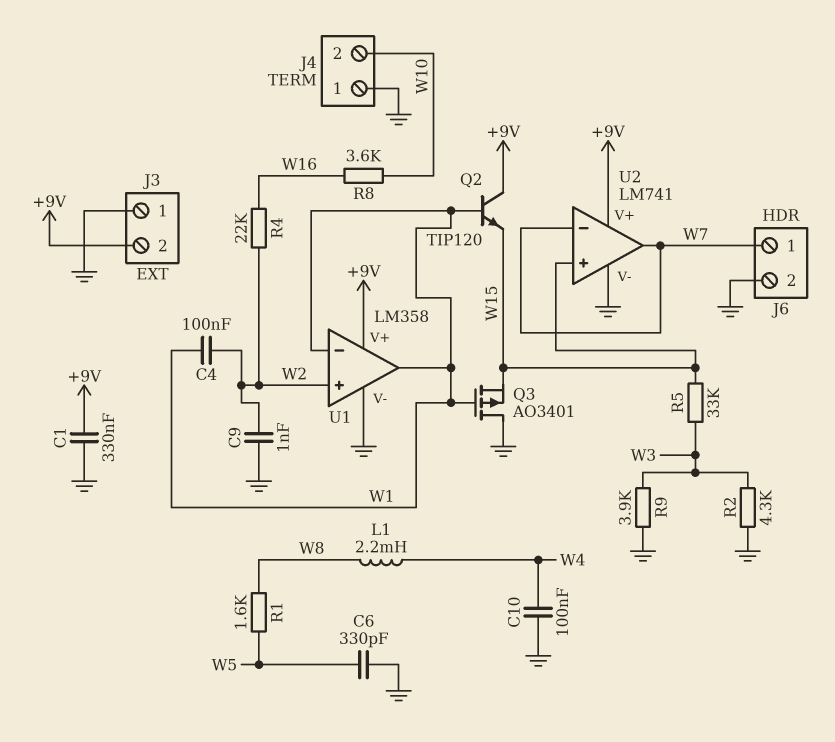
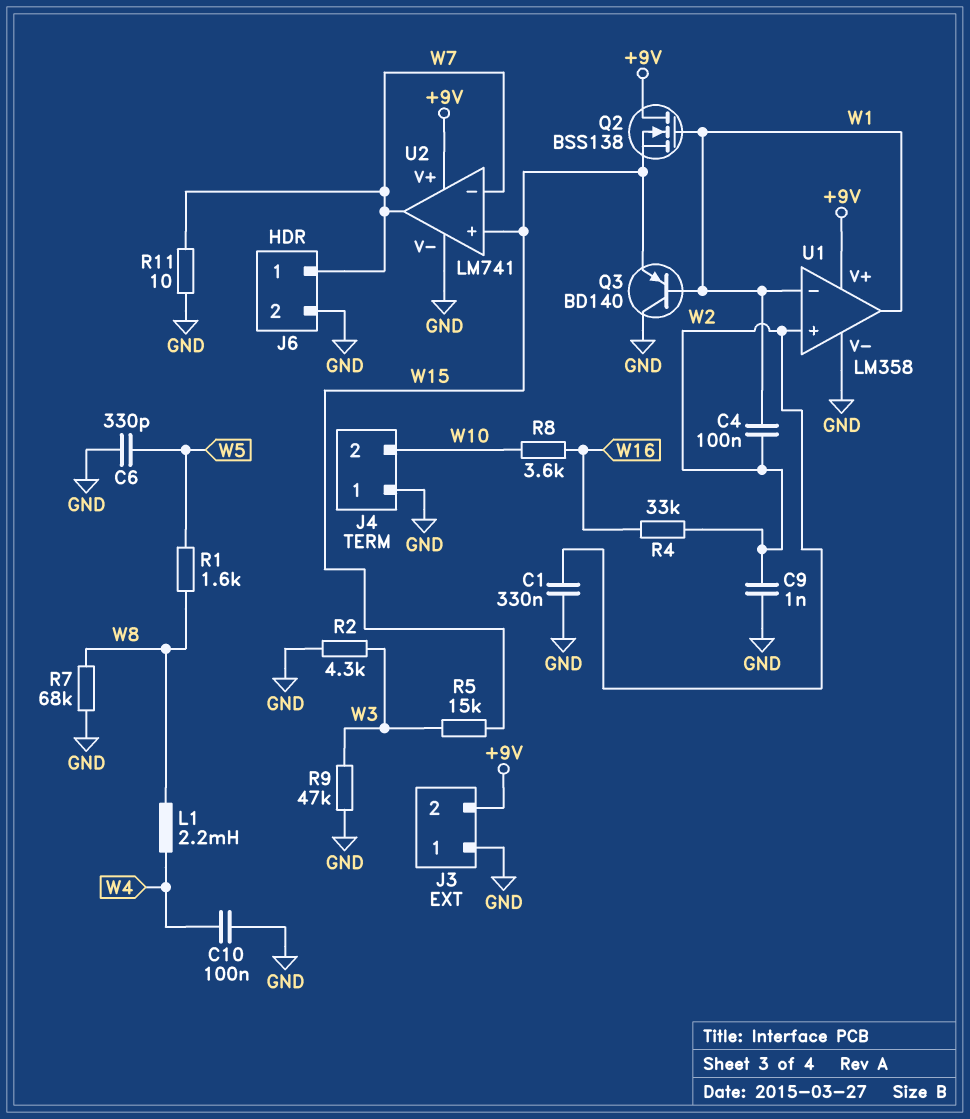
C1: 330nF (+9V, GND) -> 330nF (GND, W2)
Q2: NPN TIP120 (B W1, C +9V, E W15) -> NMOS BSS138 (G W1, D +9V, S W15)
Q3: PMOS AO3401 (G W1, D GND, S W15) -> PNP BD140 (B W1, C GND, E W15)
R4: 22k (W2, W16) -> 33k (W2, W16)
R5: 33k (W3, W15) -> 15k (W3, W15)
R7: none -> 68k (GND, W8)
R9: 3.9k (GND, W3) -> 47k (GND, W3)
R11: none -> 10 (GND, W7)

